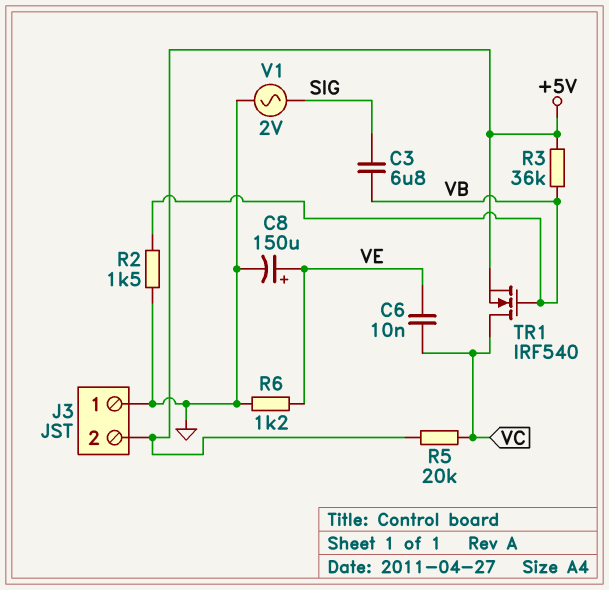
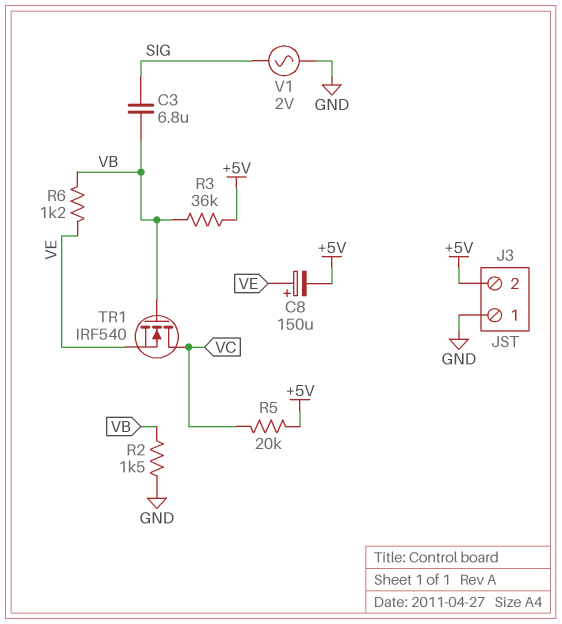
C6: 10nF (VC, VE) -> none
C8: 150uF (plus VE, minus GND) -> 150uF (plus VE, minus +5V)
R6: 1.2k (GND, VE) -> 1.2k (VB, VE)
TR1: NMOS IRF540 (G VB, D VC, S +5V) -> NMOS IRF540 (G VB, D VC, S VE)

